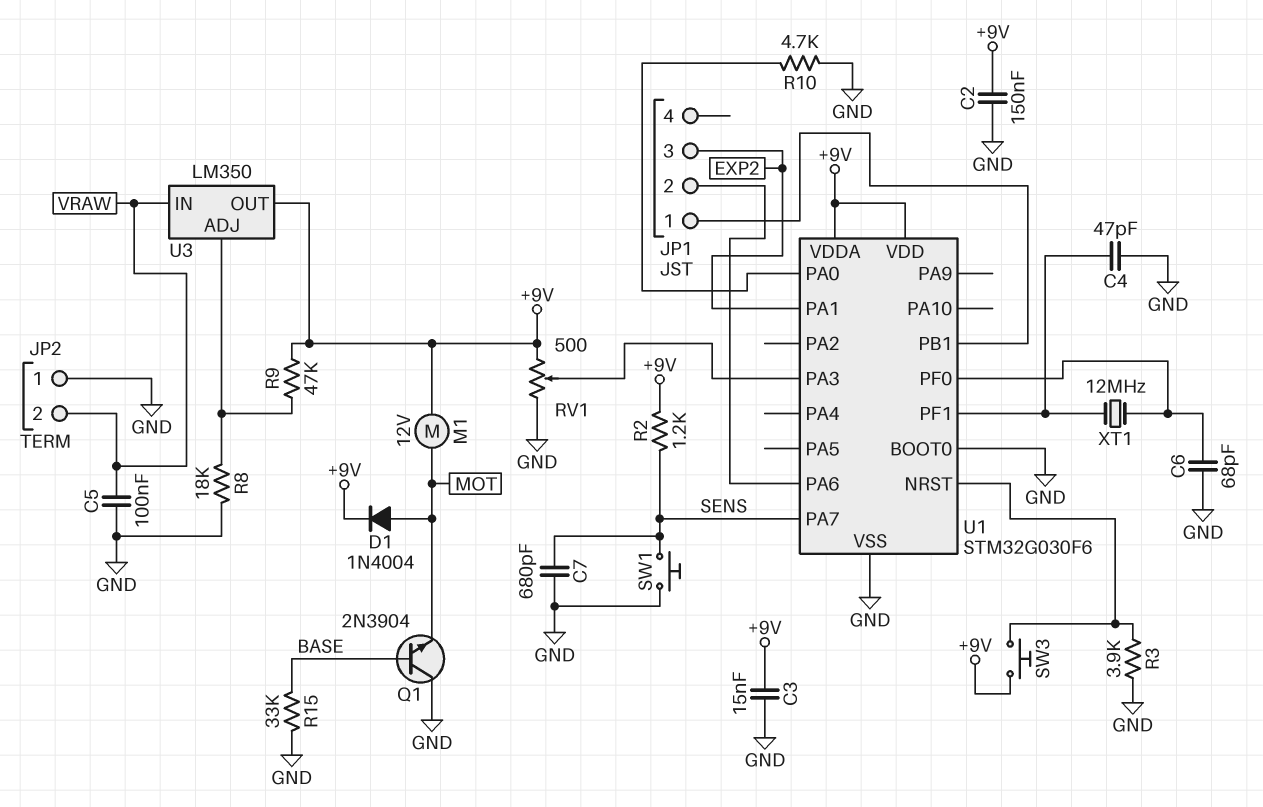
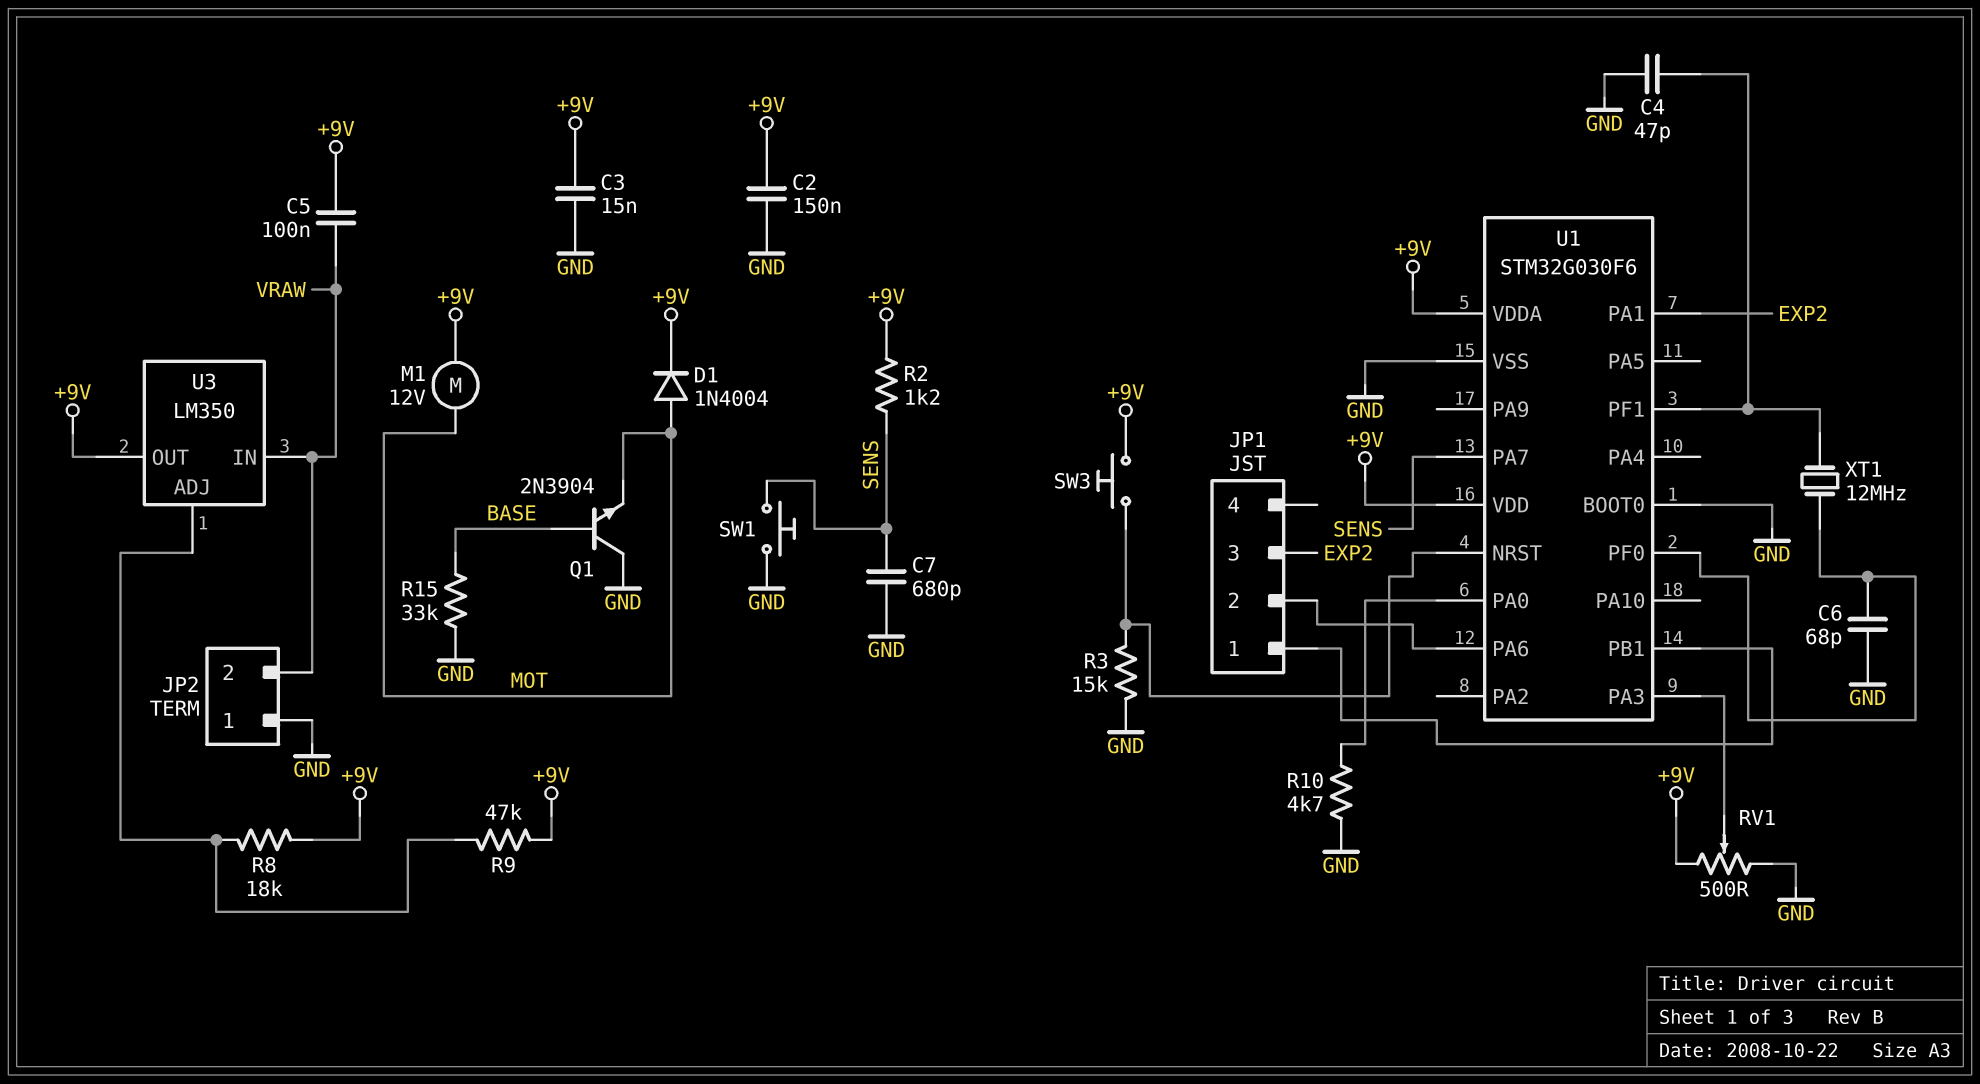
C5: 100nF (GND, VRAW) -> 100nF (+9V, VRAW)
R3: 3.9k (GND, U1/NRST) -> 15k (GND, U1/NRST)
R8: 18k (GND, U3/ADJ) -> 18k (+9V, U3/ADJ)

